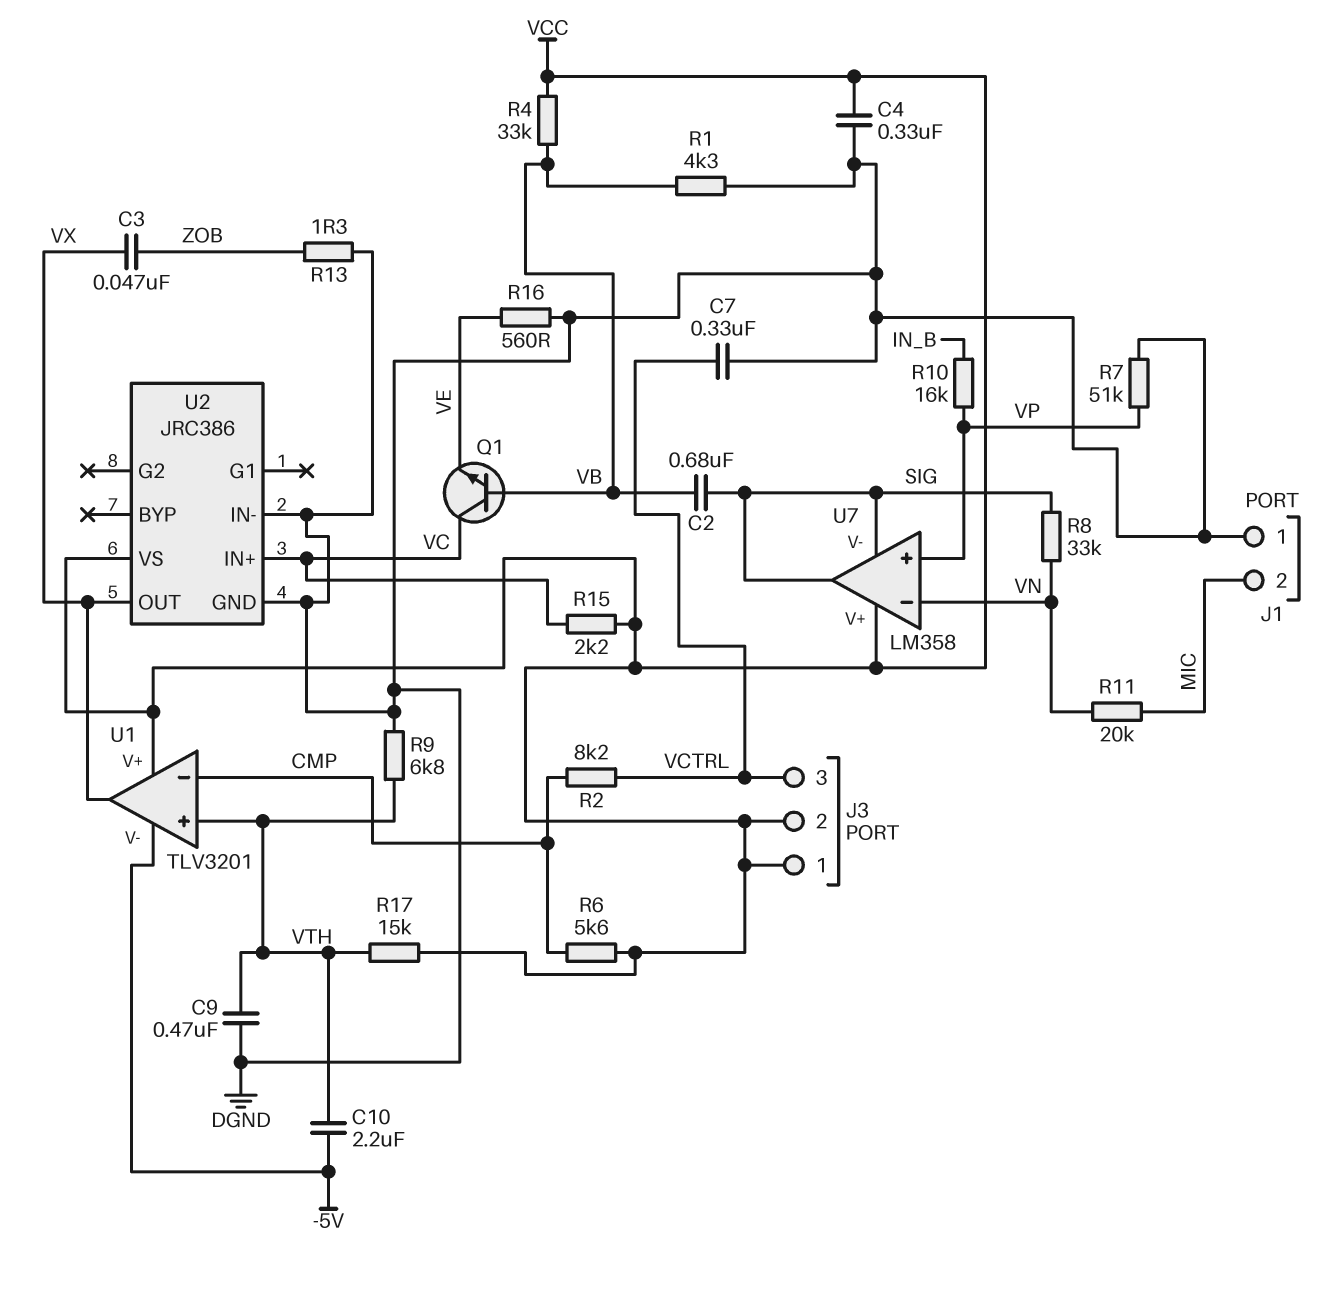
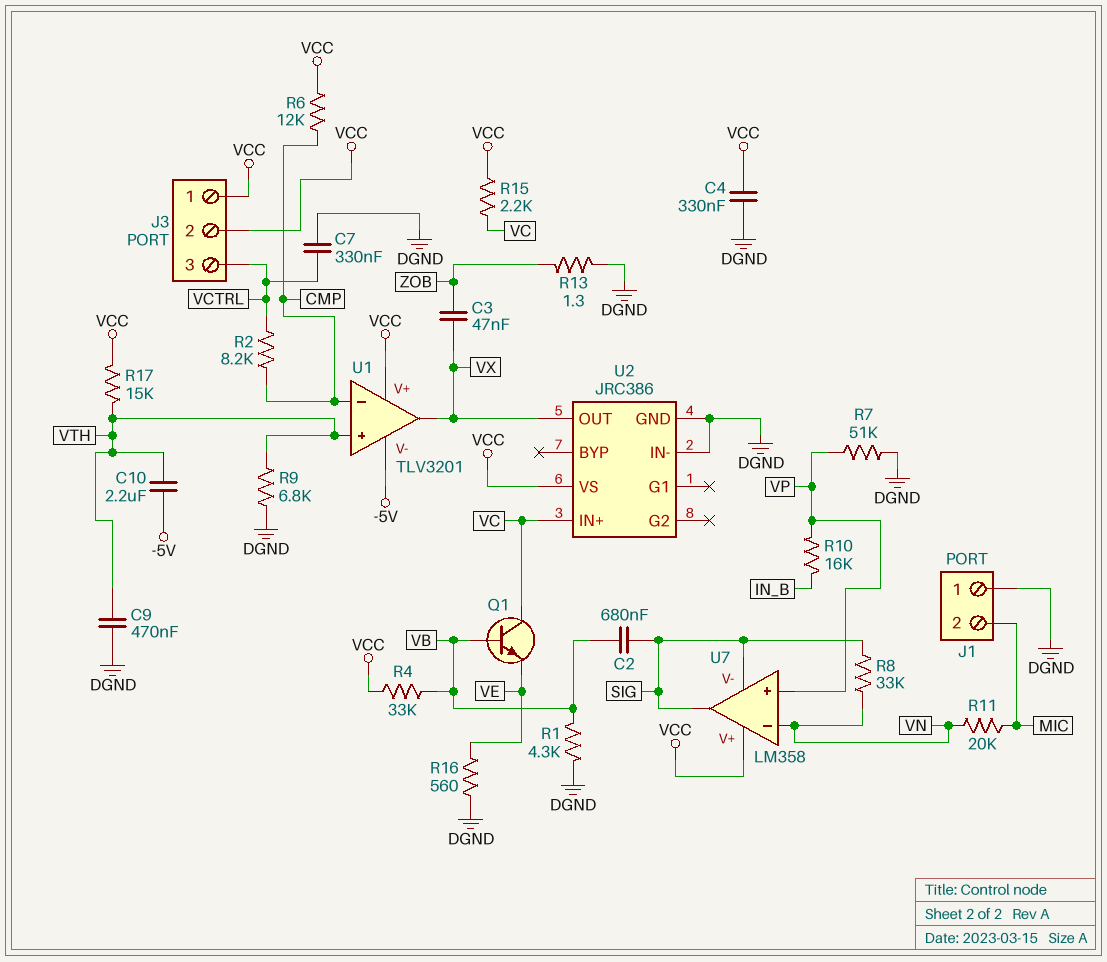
R6: 5.6k (CMP, VCC) -> 12k (CMP, VCC)

